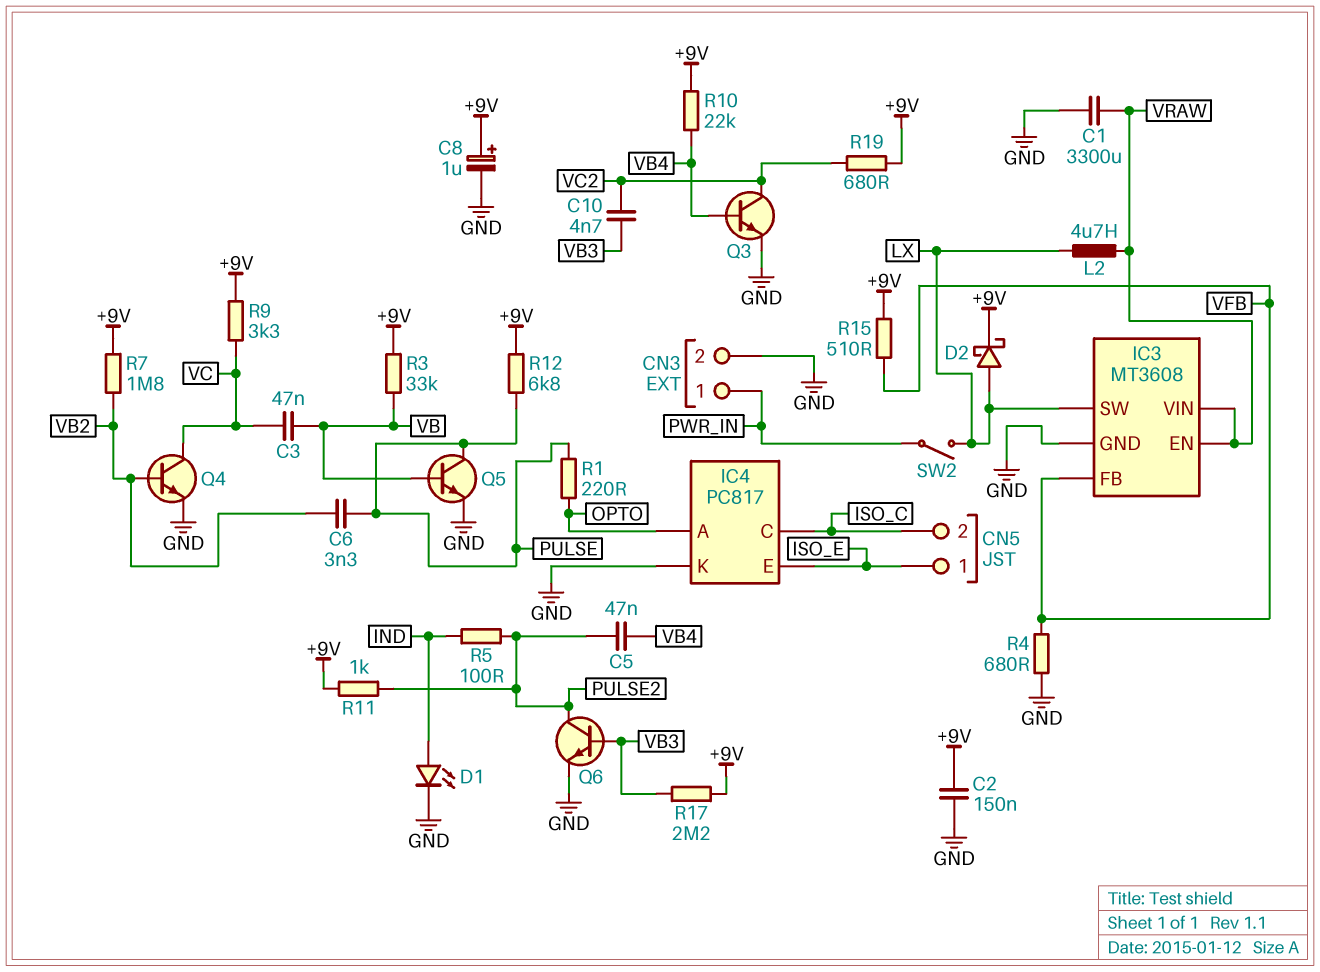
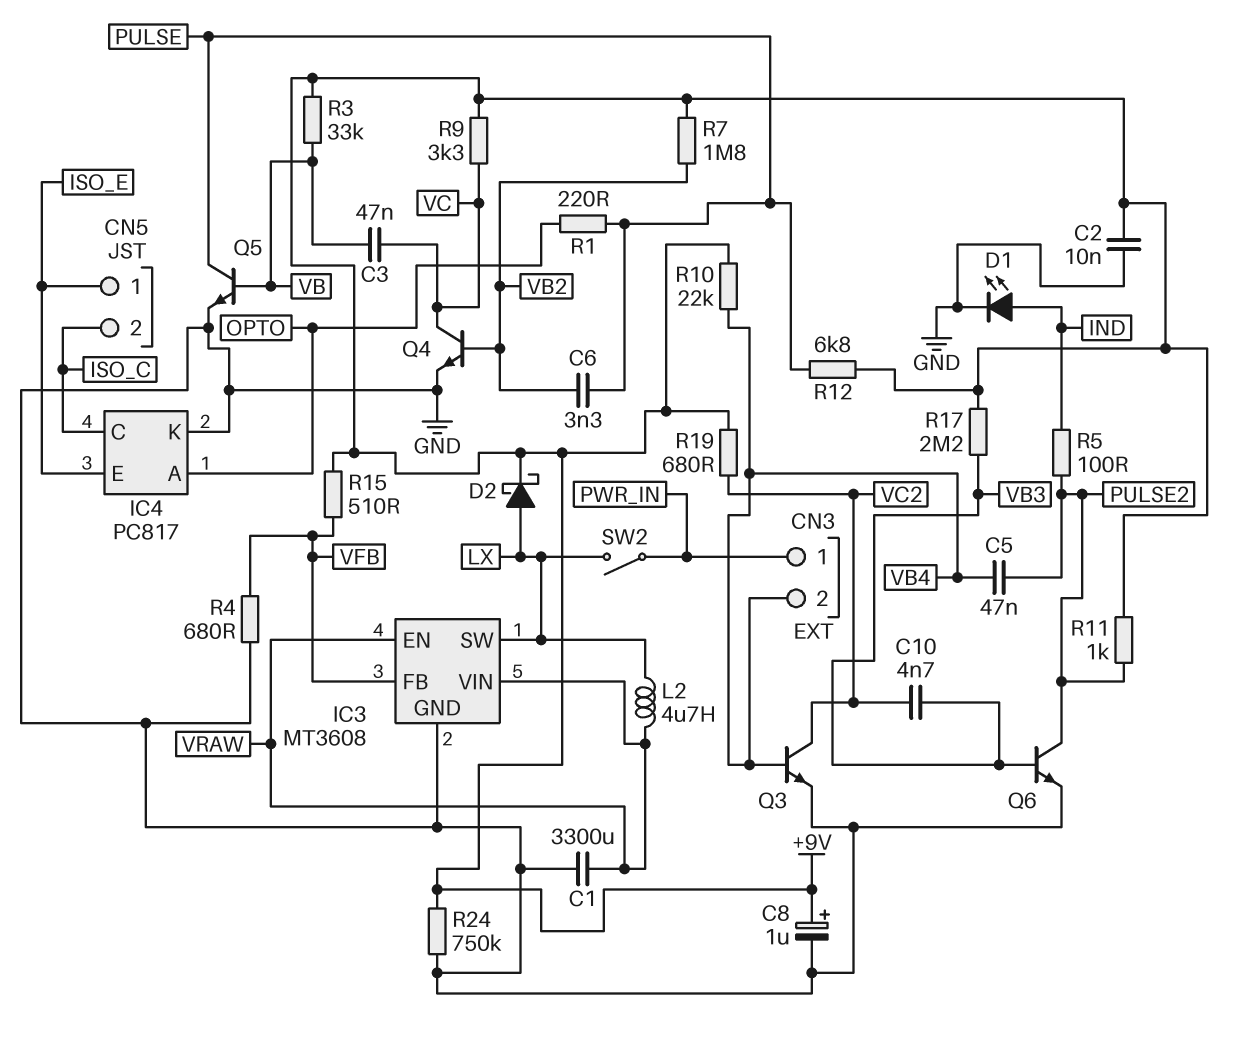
C2: 150nF (+9V, GND) -> 10nF (+9V, GND)
CN3 pin 2: GND -> VB4
R24: none -> 750k (+9V, GND)

